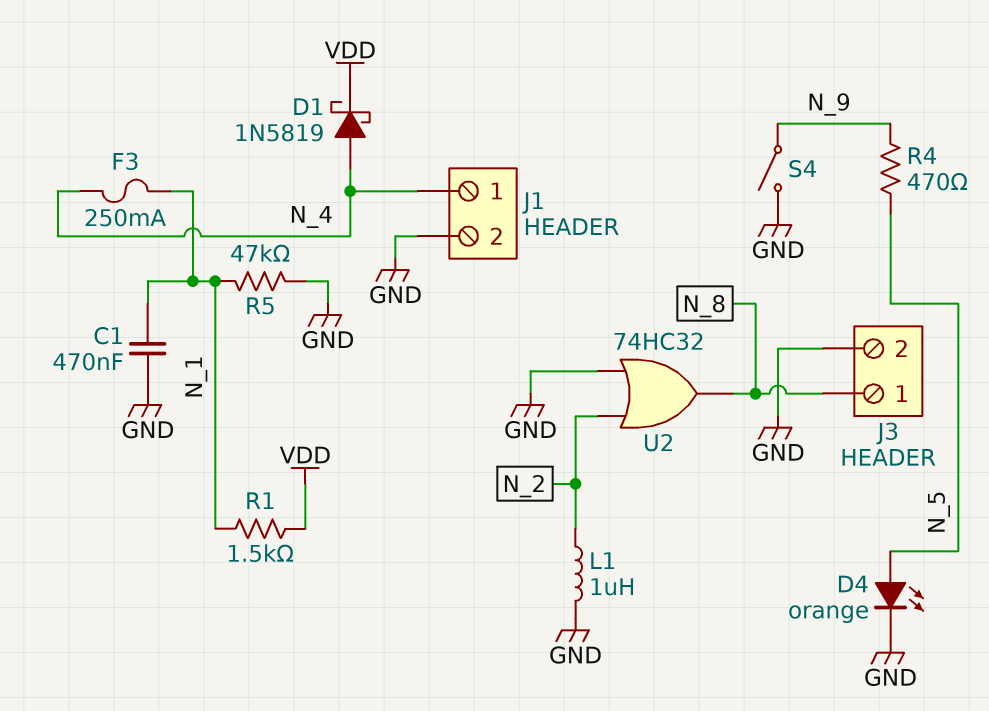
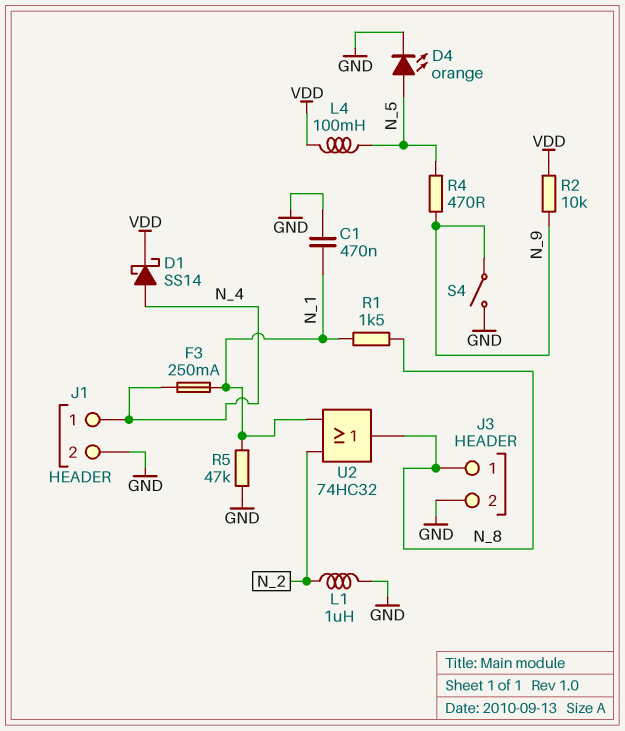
D1: schottky 1N5819 (A N_4, K VDD) -> schottky SS14 (A N_4, K VDD)
L4: none -> 100mH (N_5, VDD)
R1: 1.5k (N_1, VDD) -> 1.5k (N_1, N_8)
R2: none -> 10k (N_9, VDD)
U2: OR 74HC32 (in GND, in N_2, out N_8) -> OR 74HC32 (in N_1, in N_2, out N_8)

